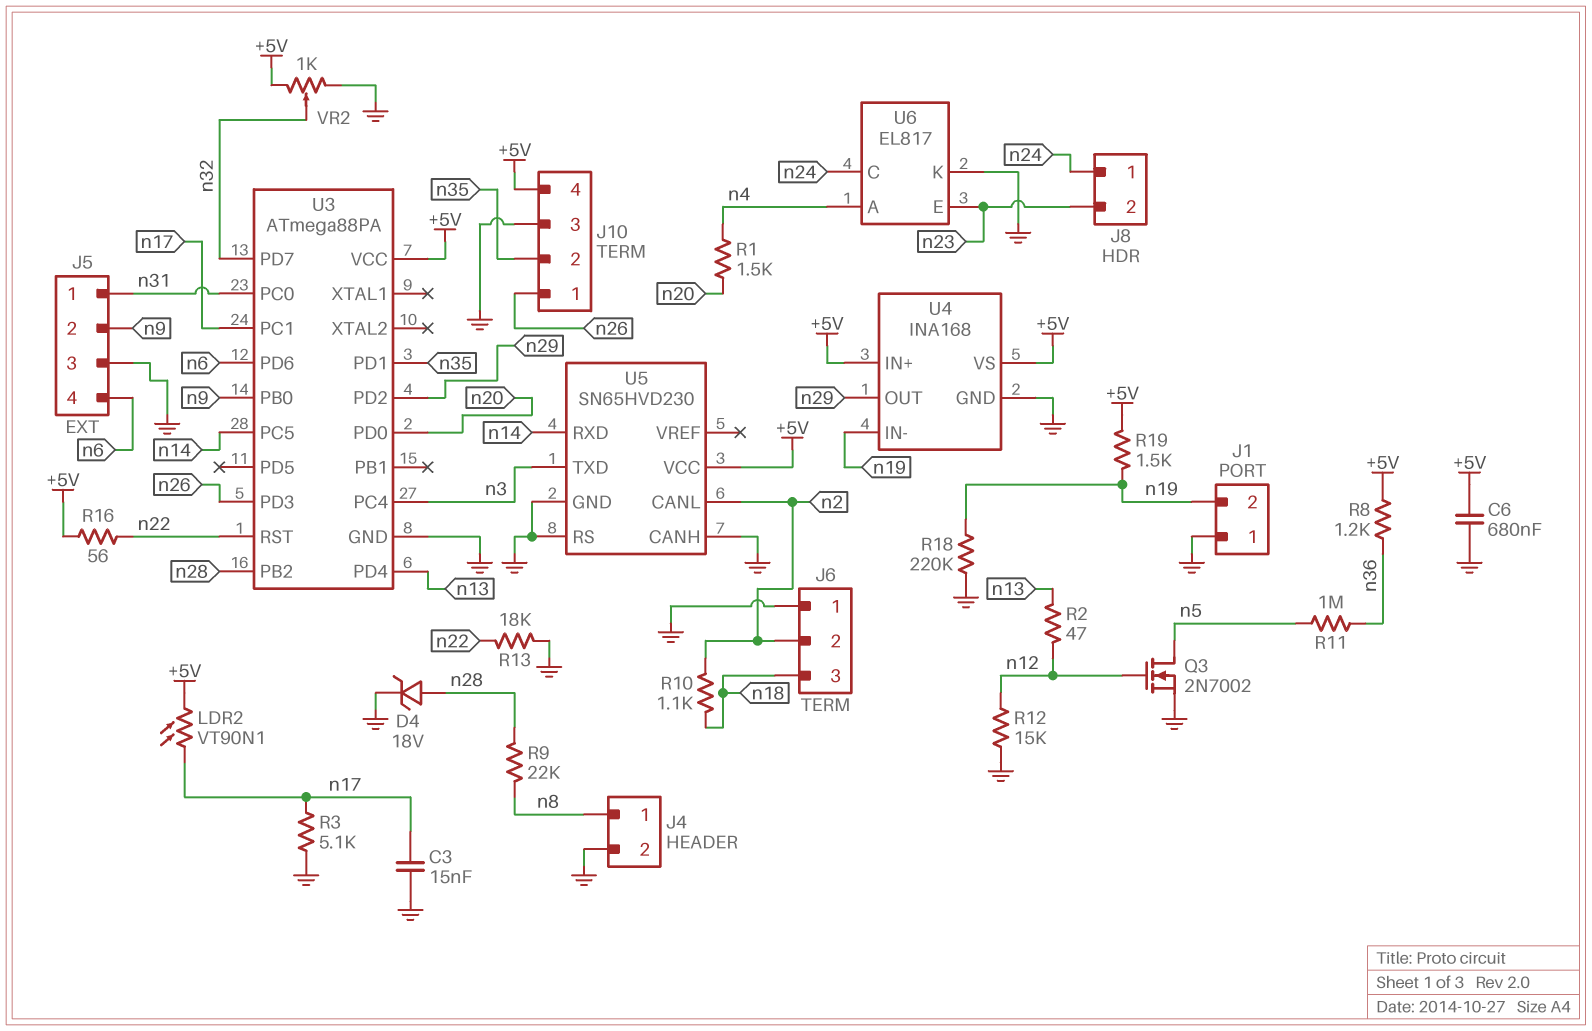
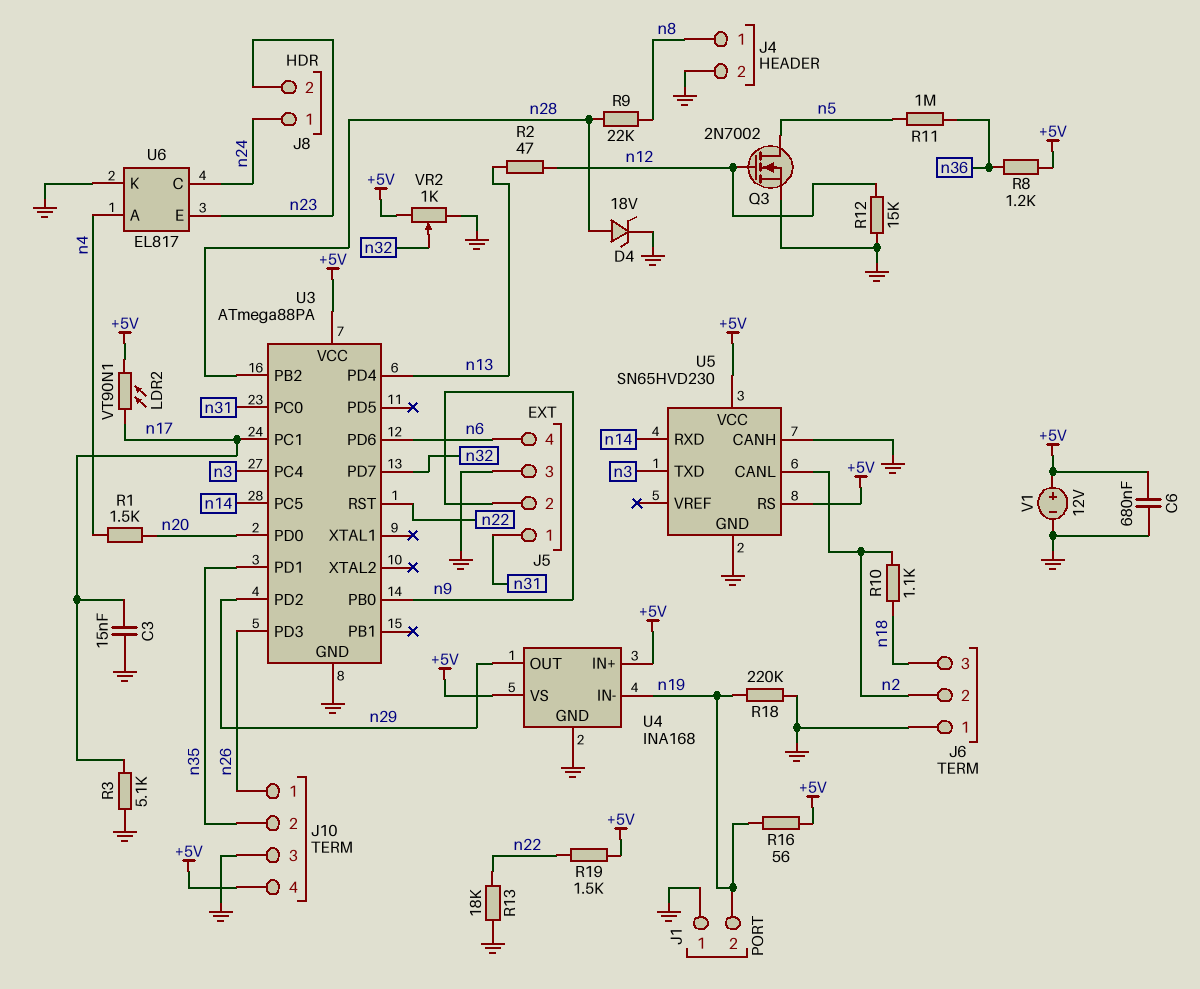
R16: 56 (+5V, n22) -> 56 (+5V, n19)
R19: 1.5k (+5V, n19) -> 1.5k (+5V, n22)
U5 pin RS: GND -> +5V
V1: none -> 12V (plus +5V, minus GND)

